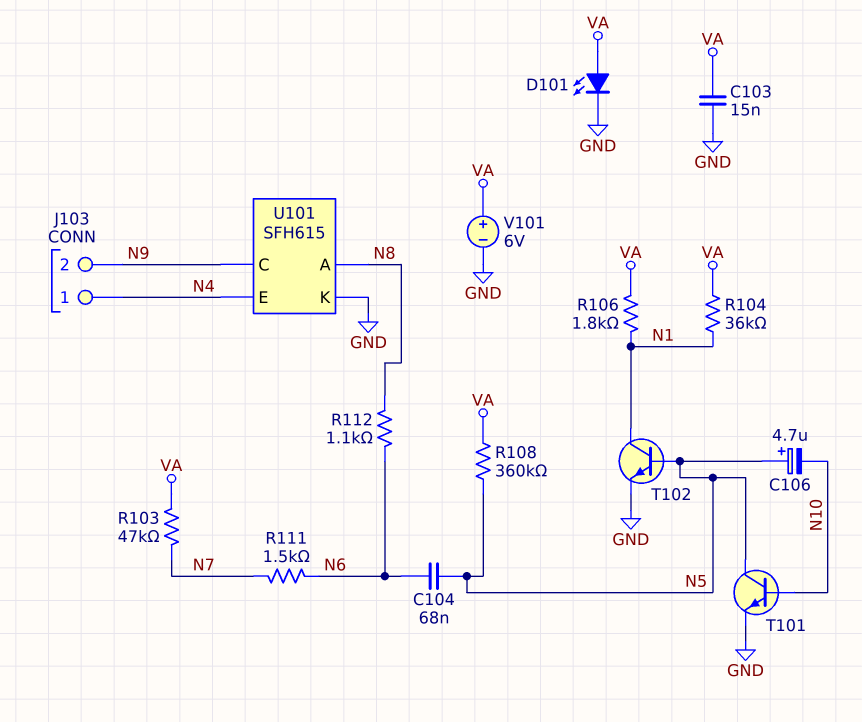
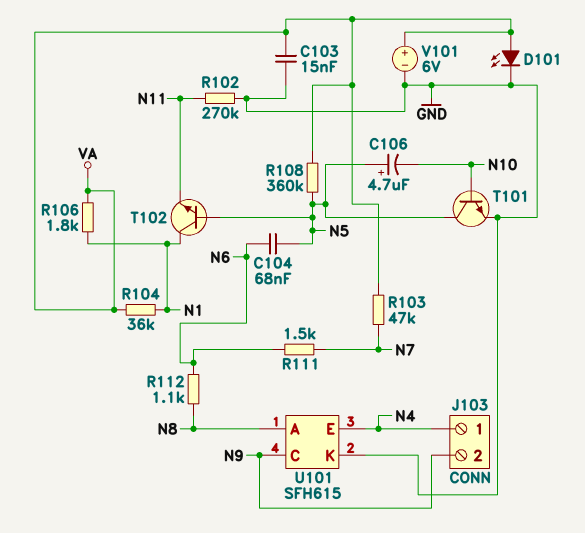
R102: none -> 270k (GND, N11)
T102: NPN (B N5, C N1, E GND) -> NPN (B N5, C N1, E N11)

